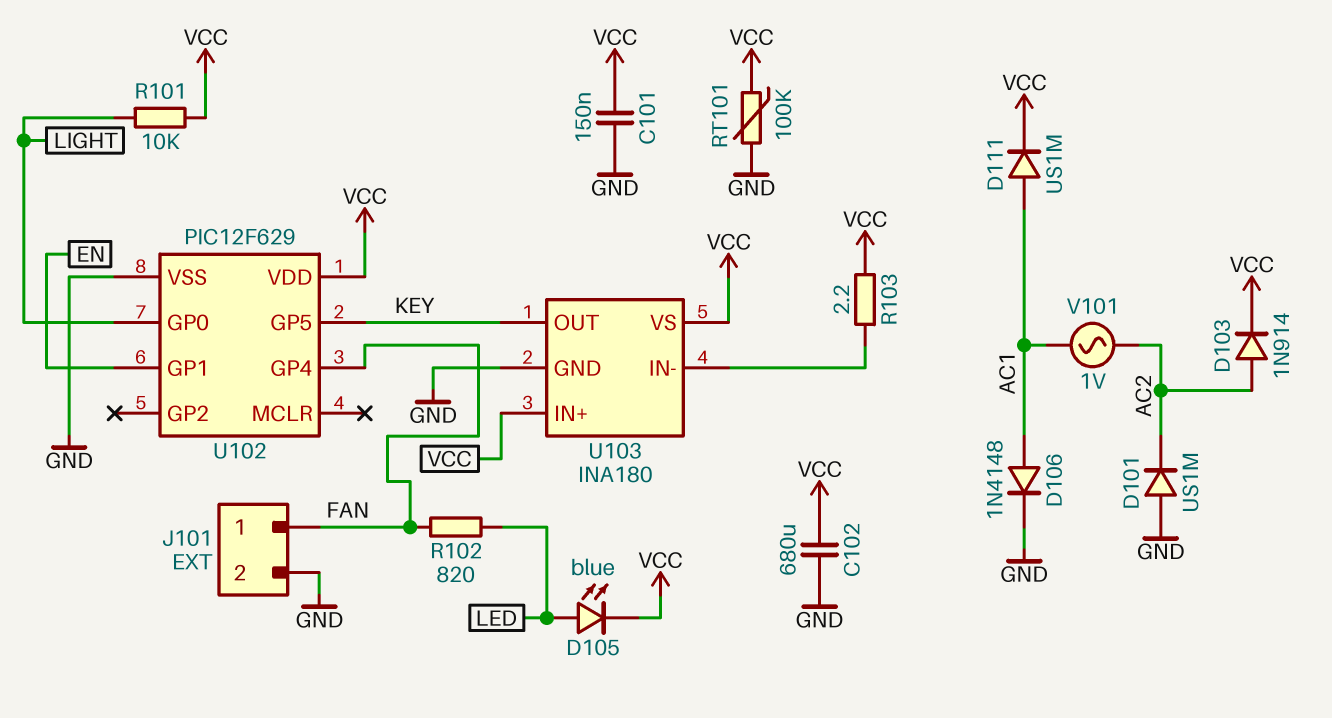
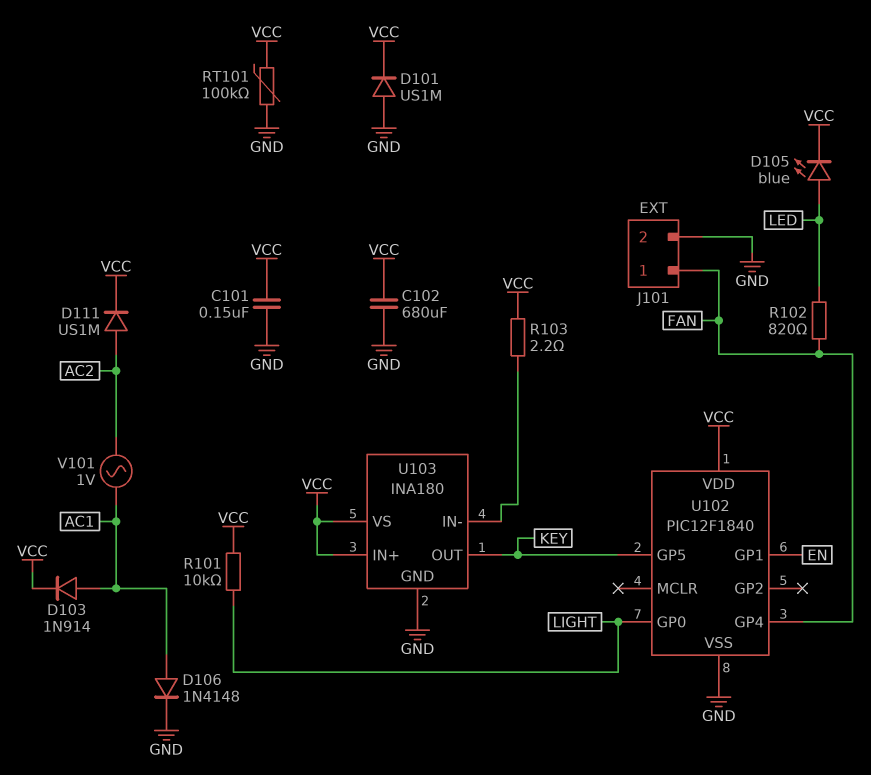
D101: diode US1M (A GND, K AC2) -> diode US1M (A GND, K VCC)
D103: diode 1N914 (A AC2, K VCC) -> diode 1N914 (A AC1, K VCC)
D111: diode US1M (A AC1, K VCC) -> diode US1M (A AC2, K VCC)
U102: PIC12F629 -> PIC12F1840

